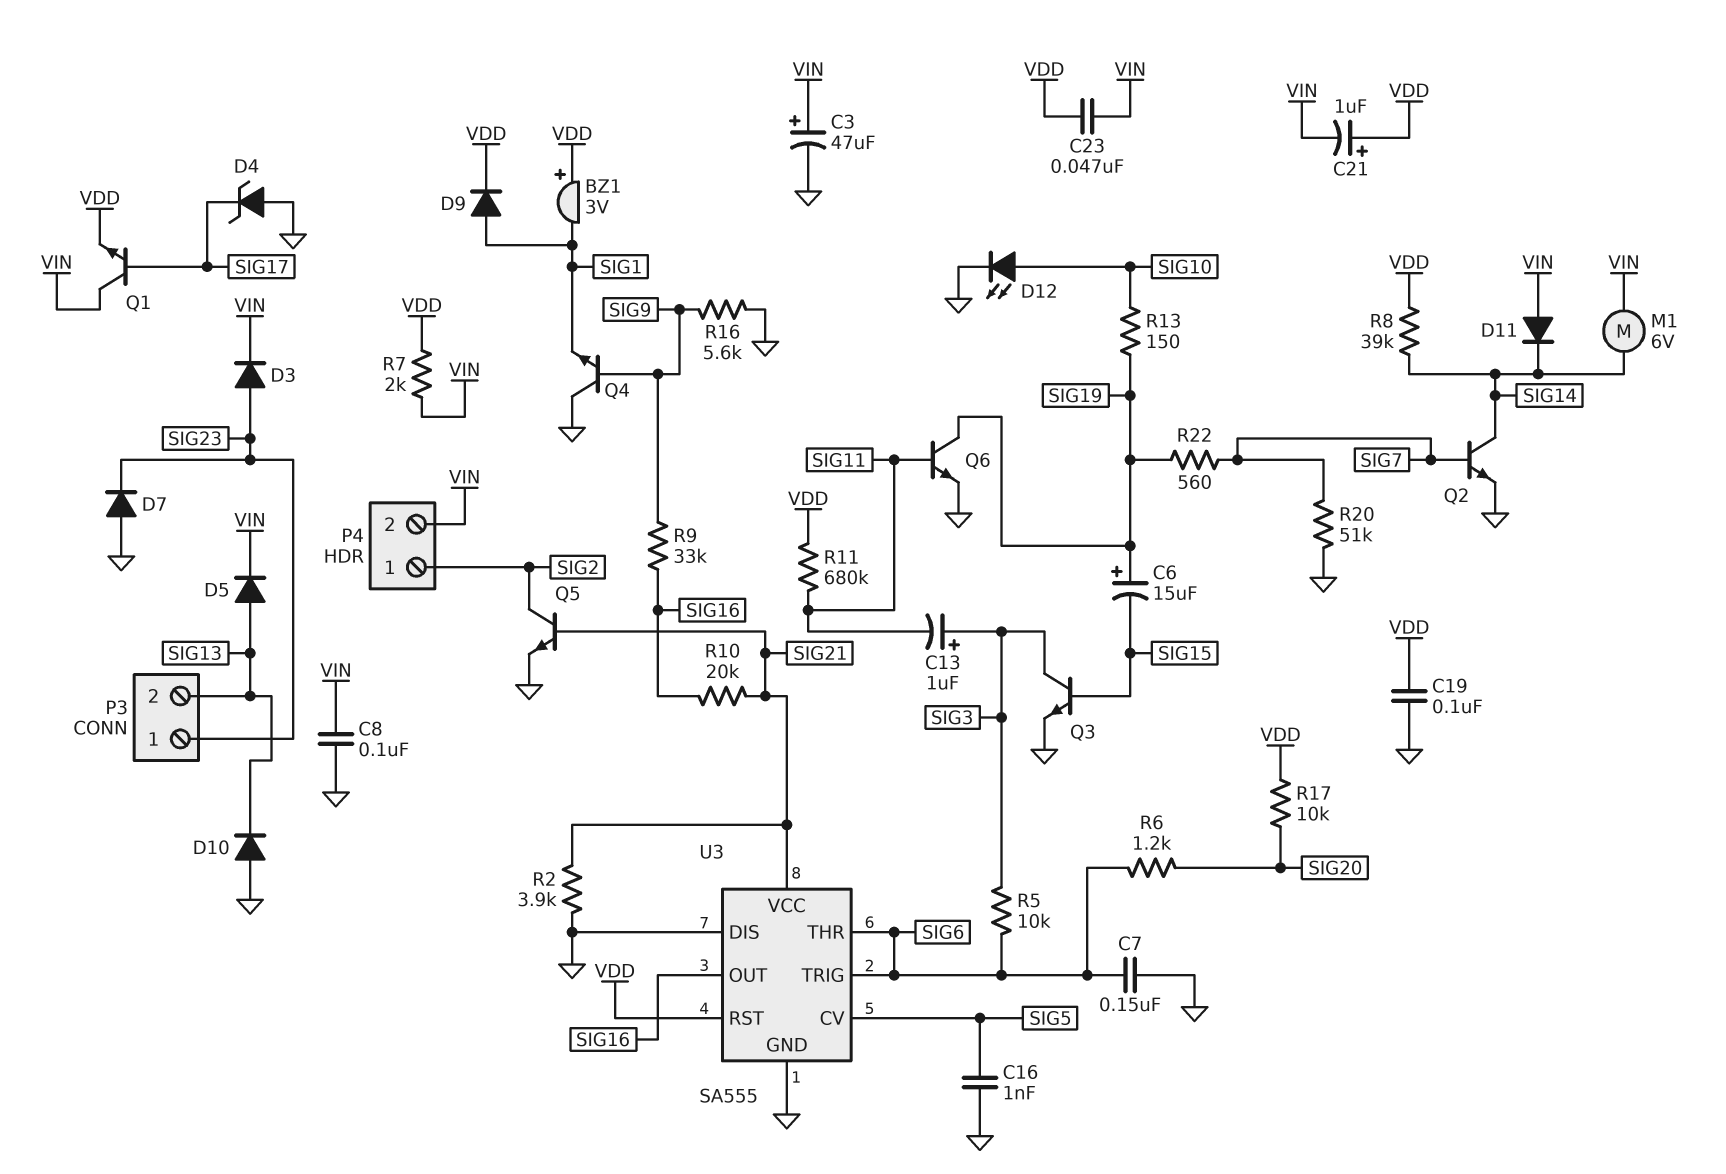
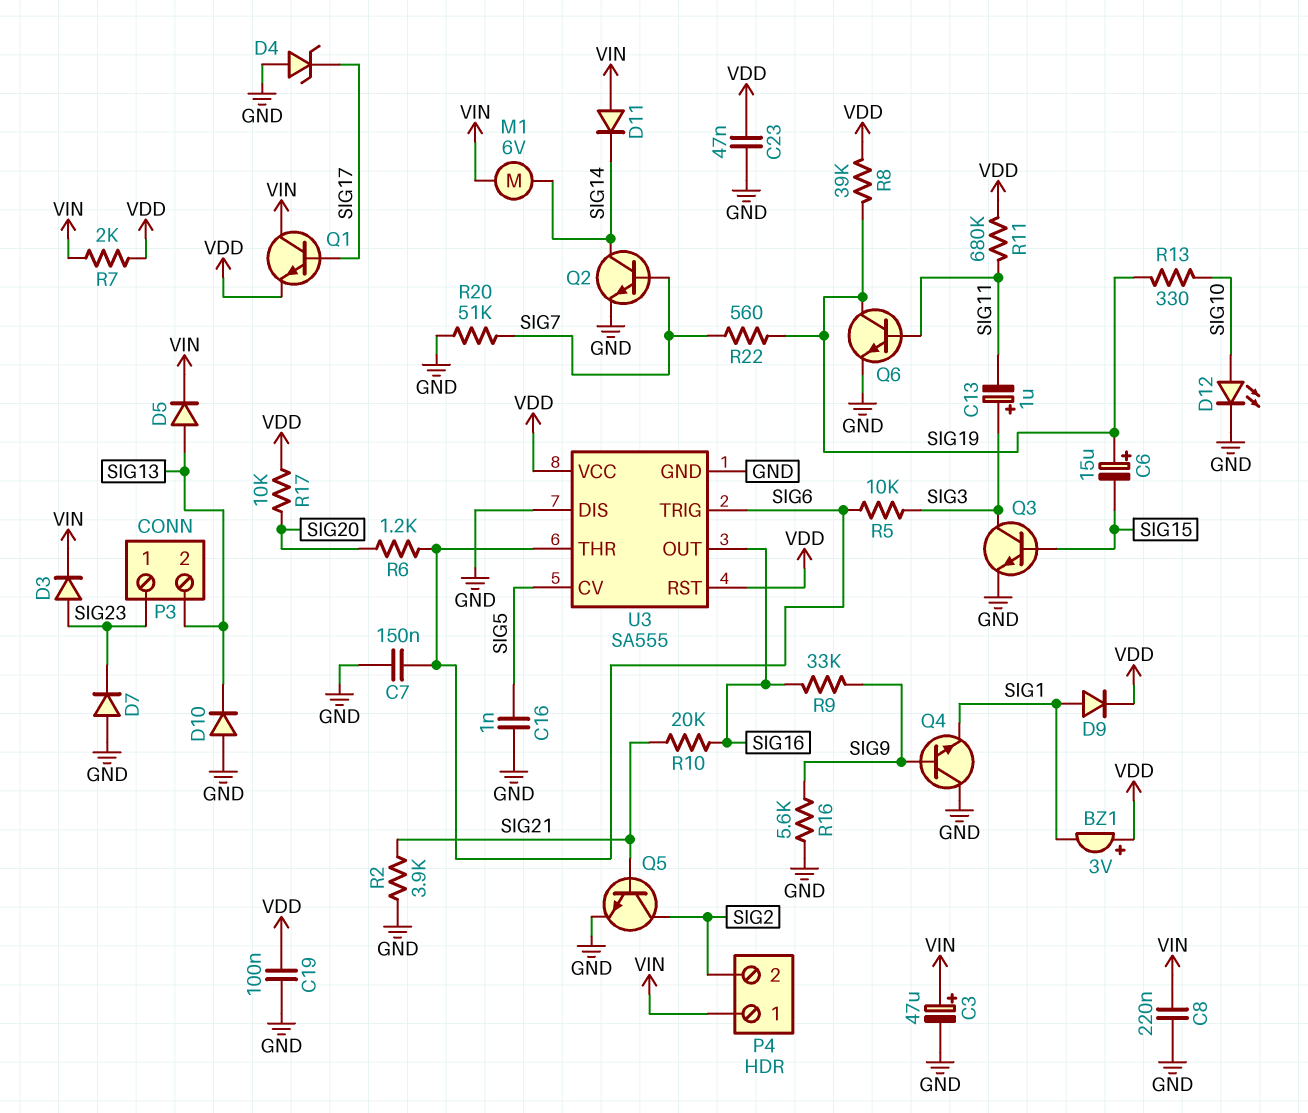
C8: 100nF (GND, VIN) -> 220nF (GND, VIN)
C21: 1uF (plus VDD, minus VIN) -> none
C23: 47nF (VDD, VIN) -> 47nF (GND, VDD)
P4 pin 1: SIG2 -> VIN
P4 pin 2: VIN -> SIG2
R8: 39k (SIG14, VDD) -> 39k (SIG19, VDD)
R13: 150 (SIG10, SIG19) -> 330 (SIG10, SIG19)
U3 pin VCC: SIG21 -> VDD

